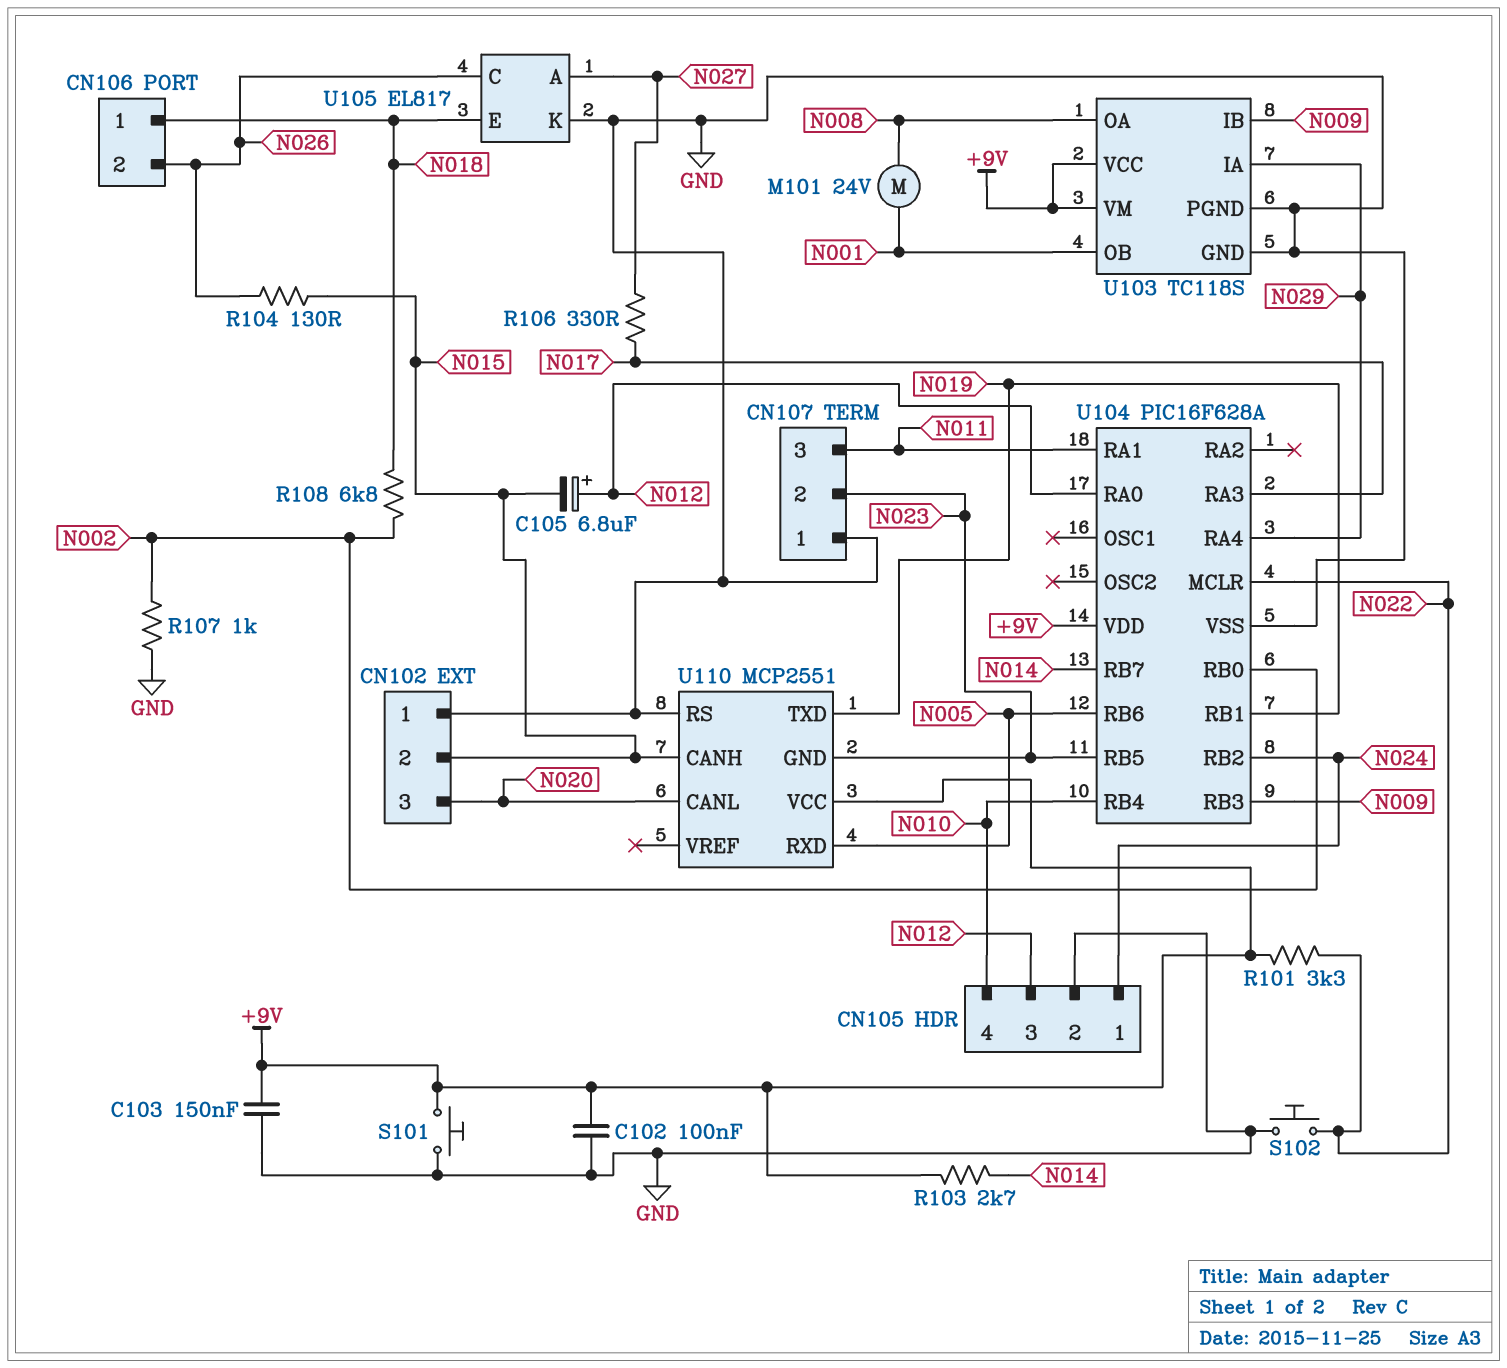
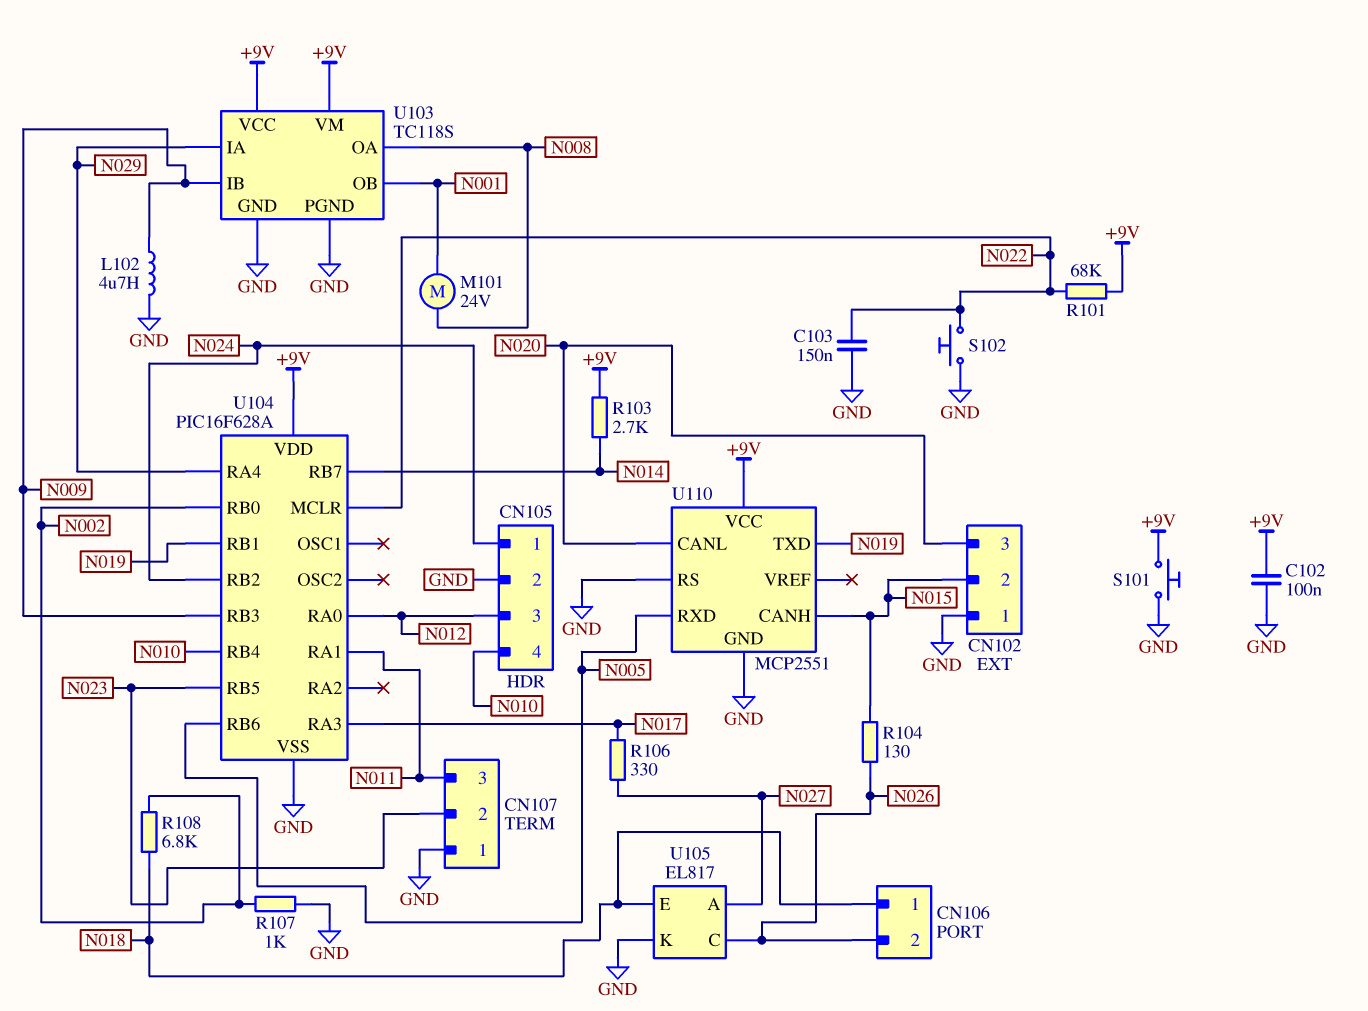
C103: 150nF (+9V, GND) -> 150nF (GND, N022)
C105: 6.8uF (plus N012, minus N015) -> none
L102: none -> 4.7uH (GND, N009)
R101: 3.3k (+9V, N022) -> 68k (+9V, N022)
U110 pin GND: N023 -> GND

